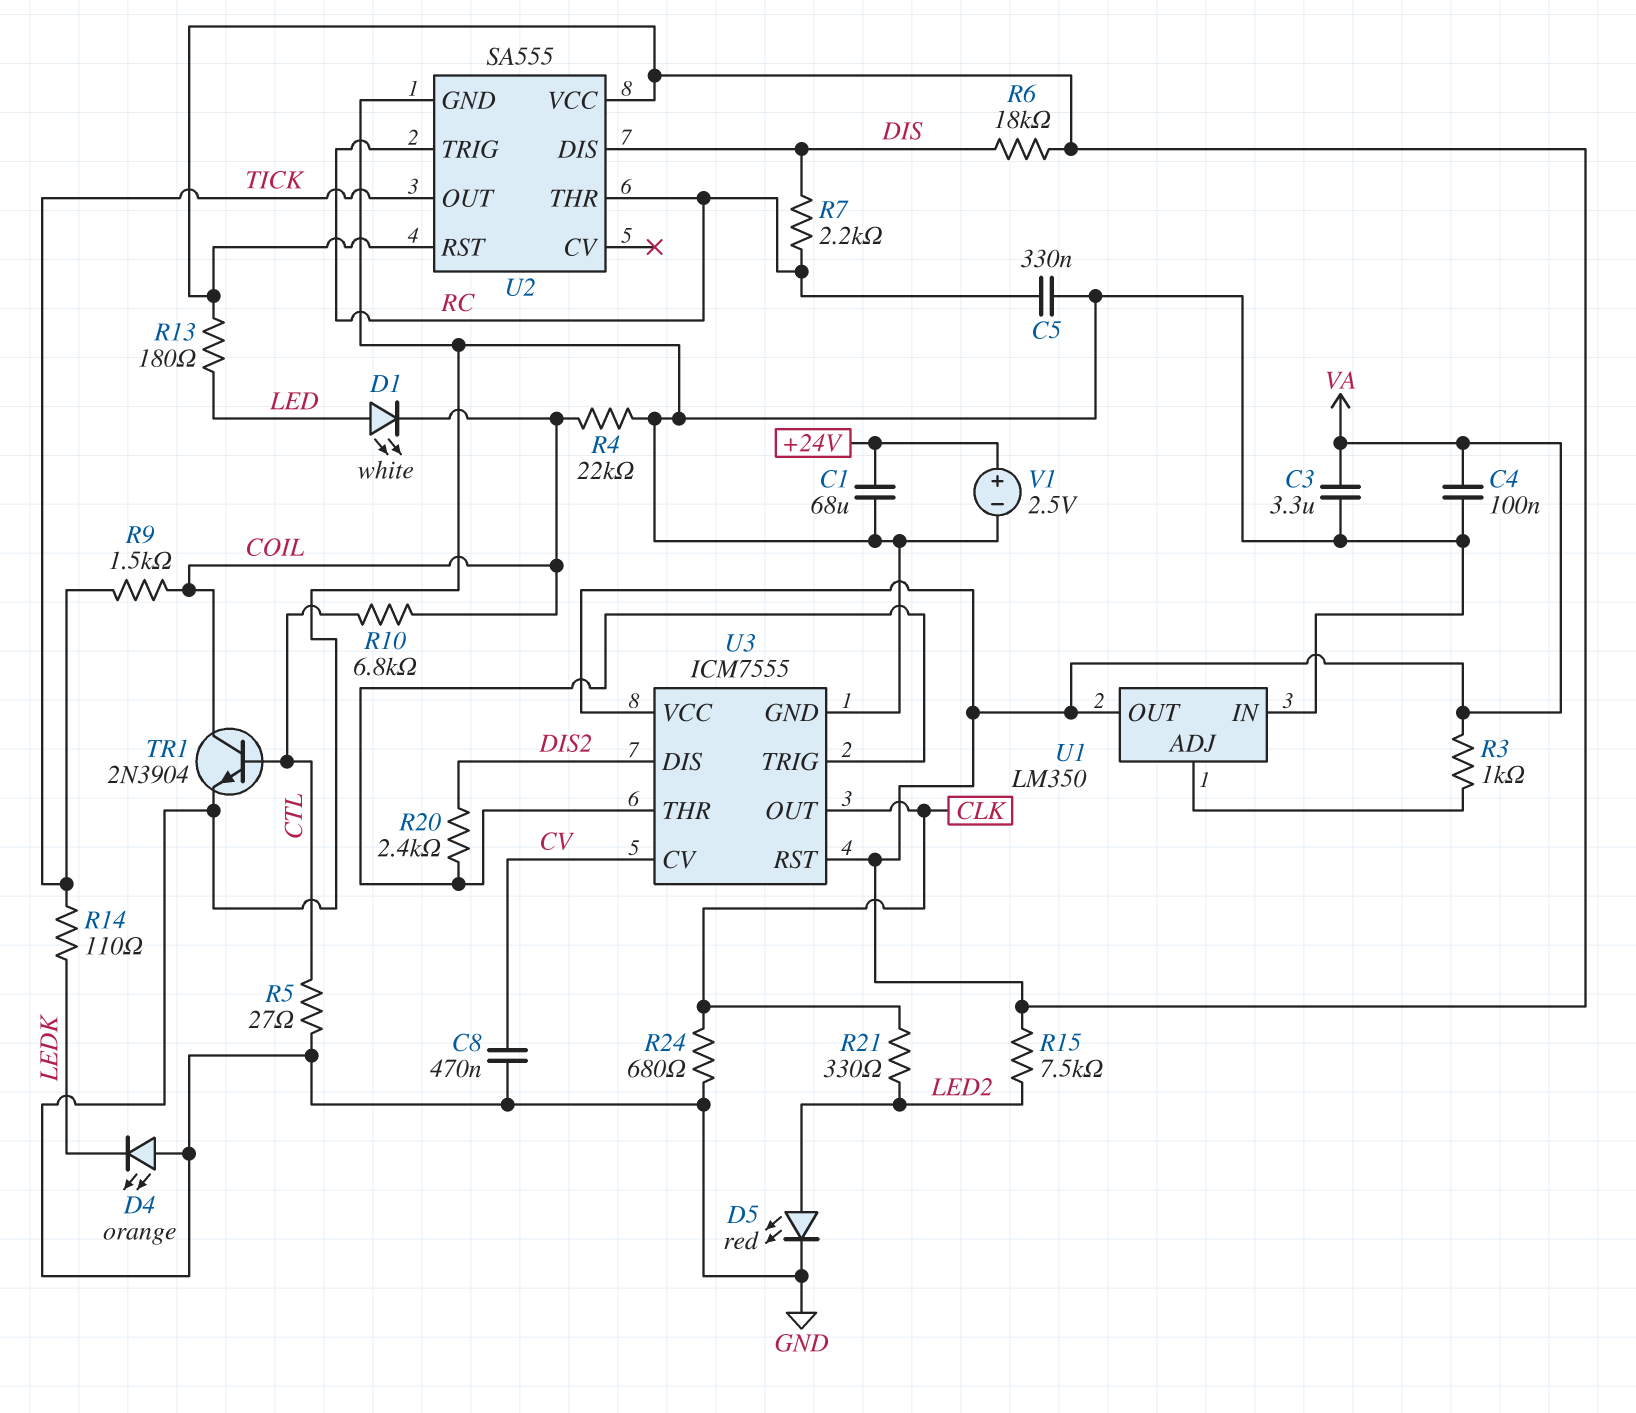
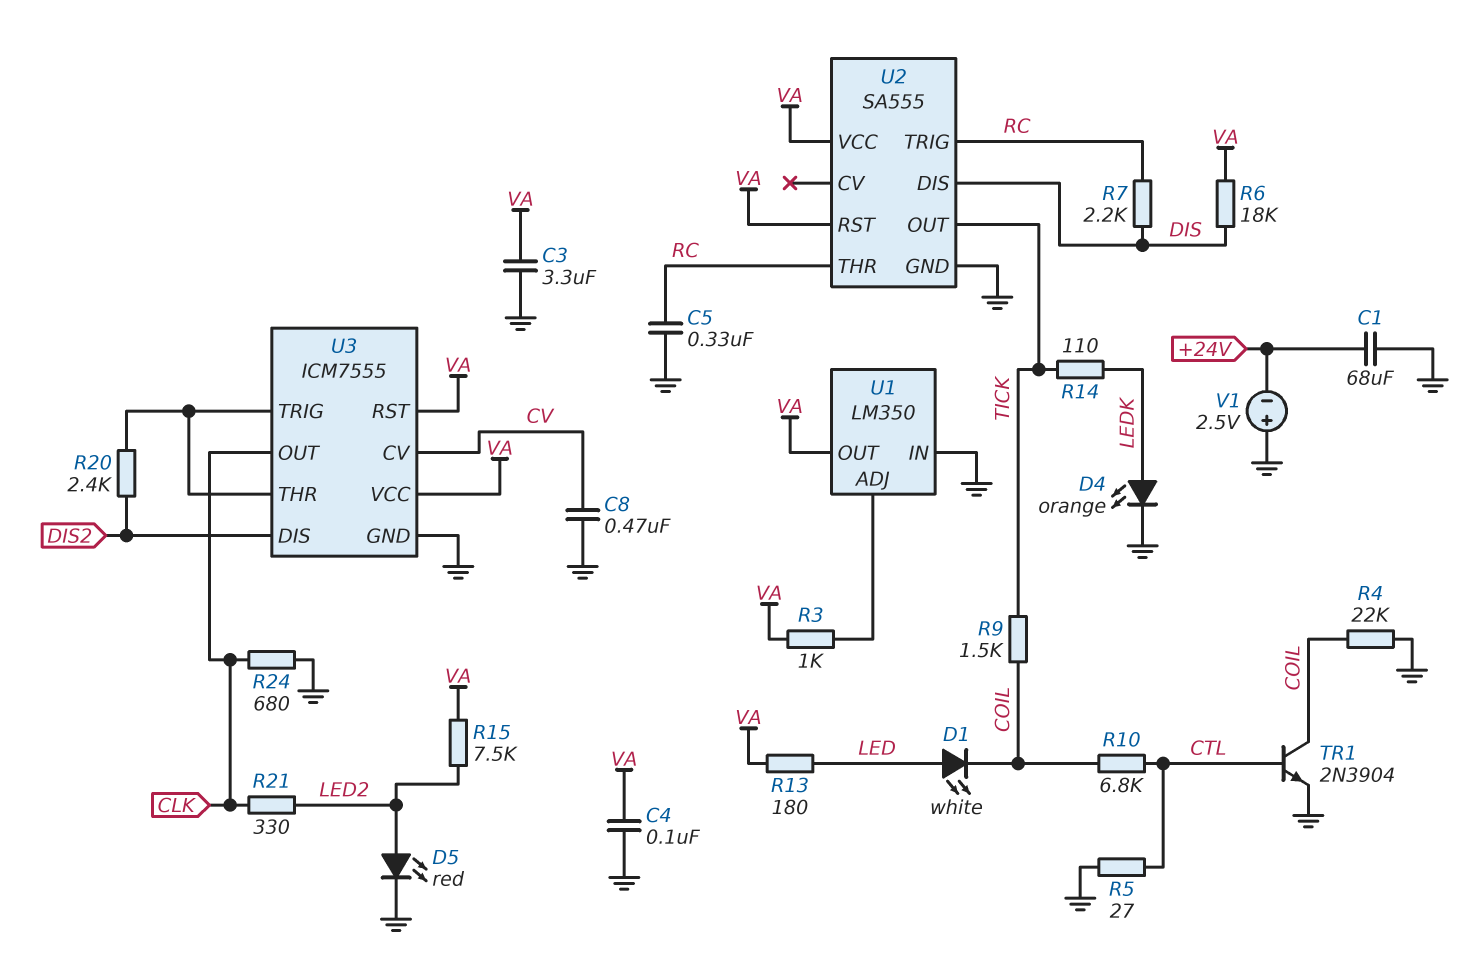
D4: LED orange (A GND, K LEDK) -> LED orange (A LEDK, K GND)
V1: 2.5V (plus +24V, minus GND) -> 2.5V (plus GND, minus +24V)

